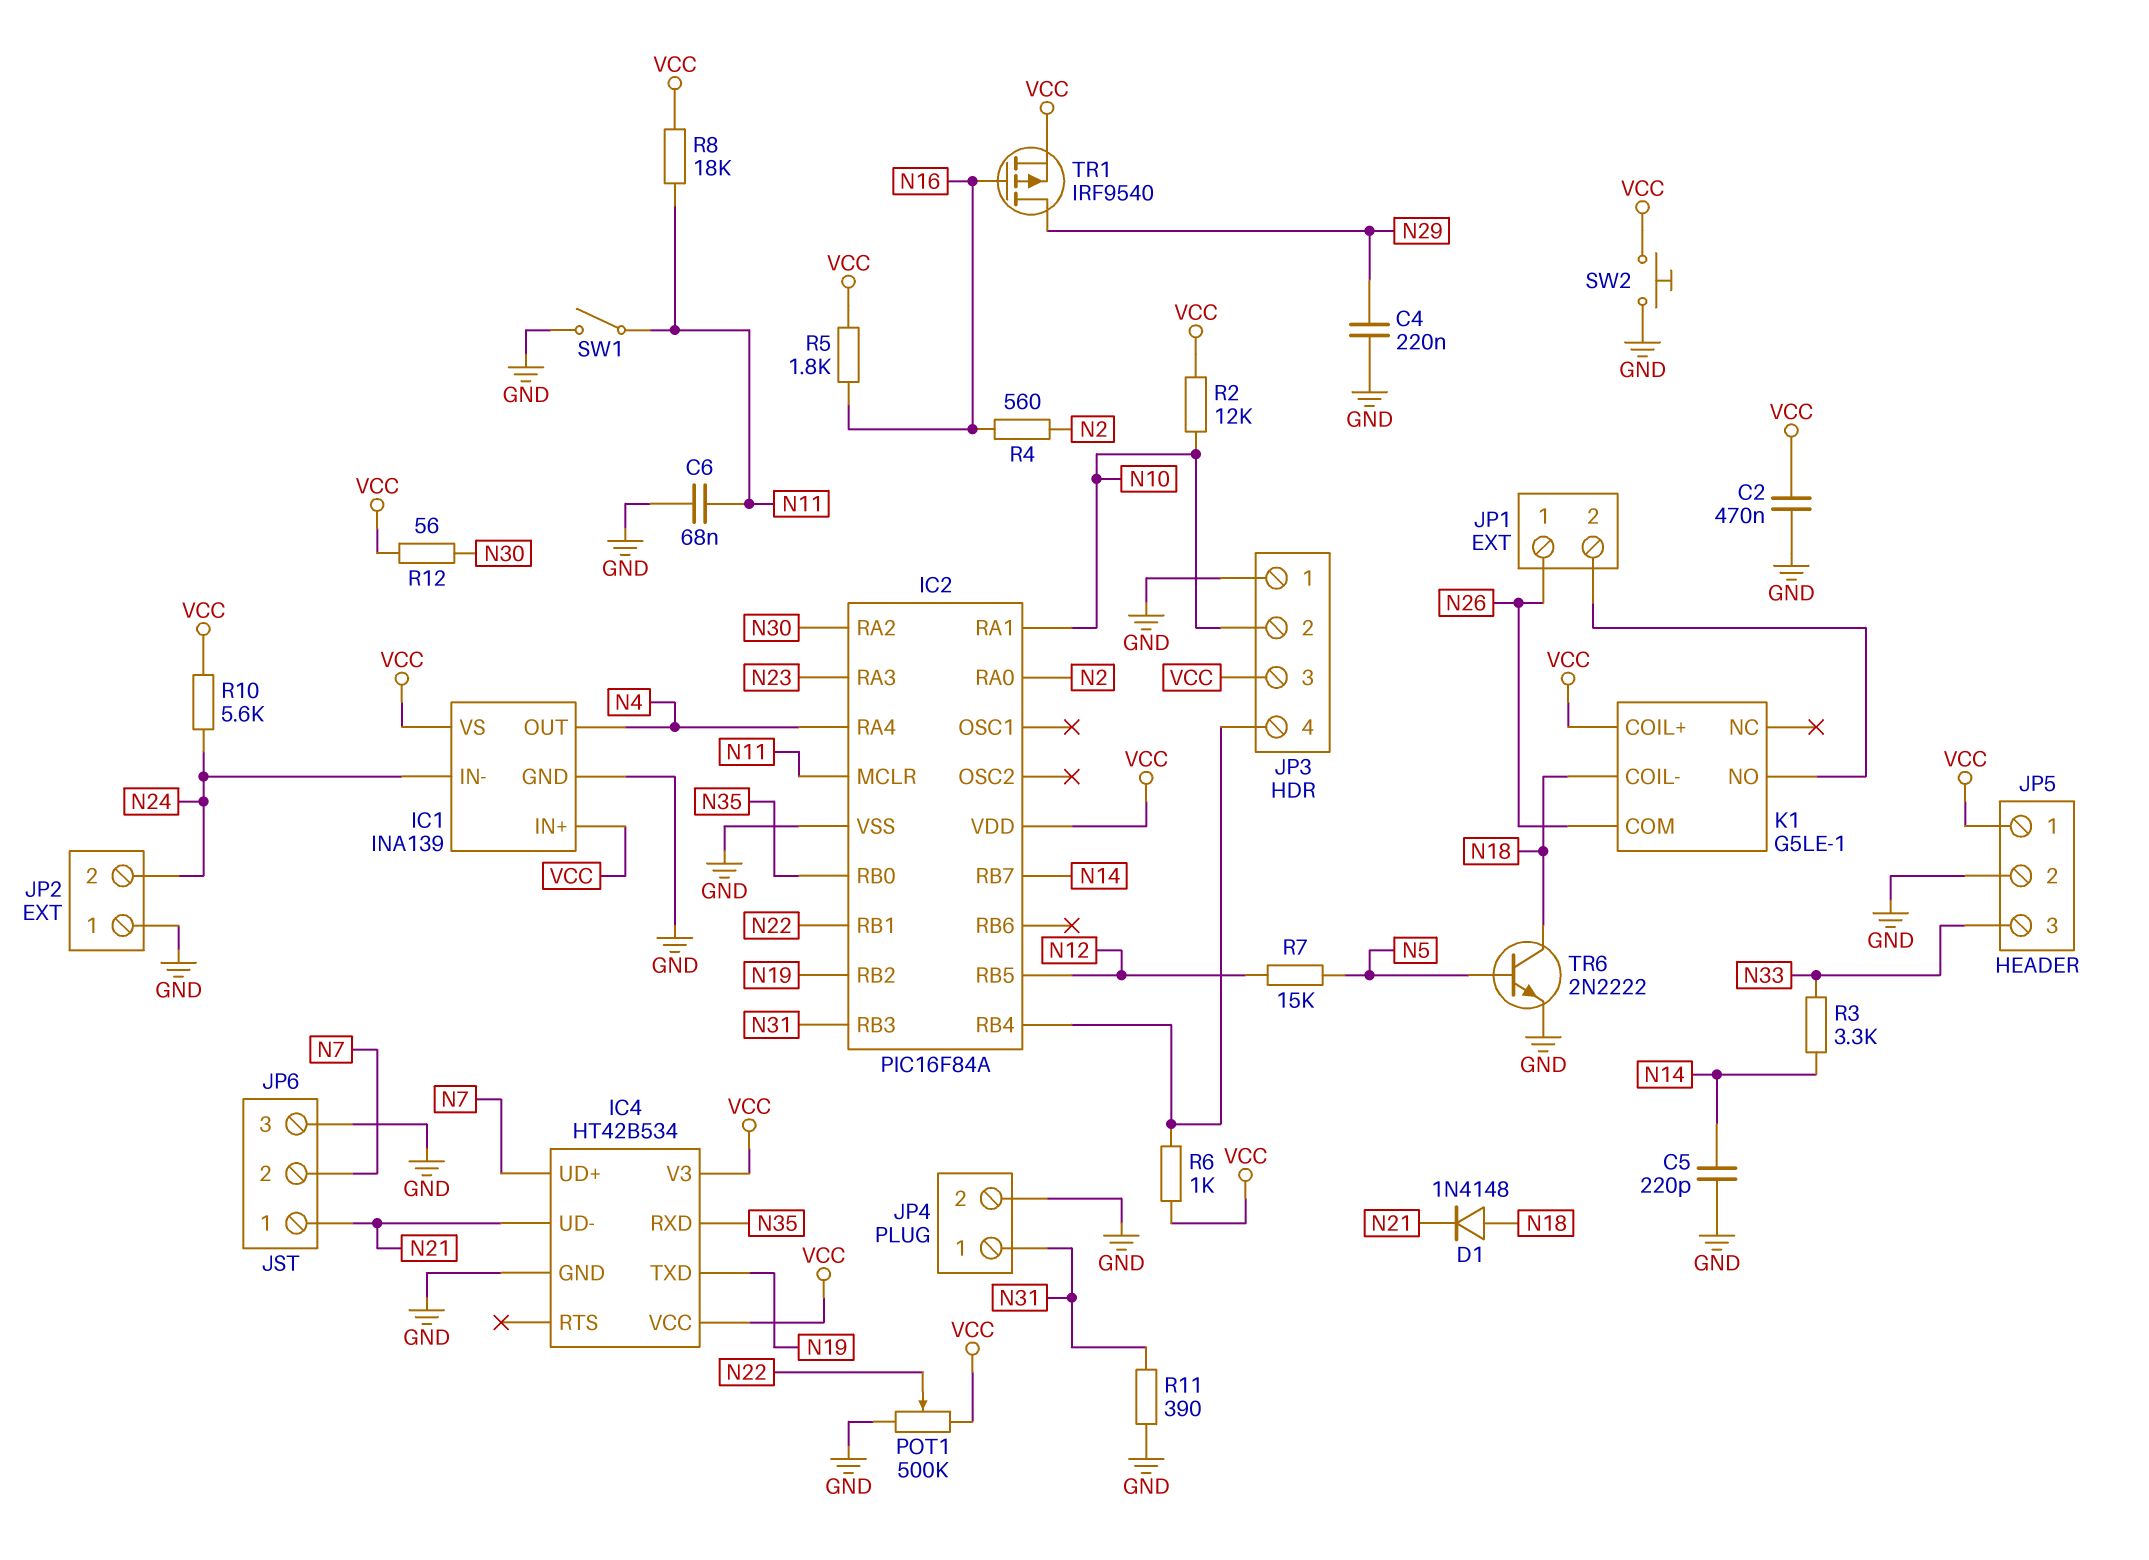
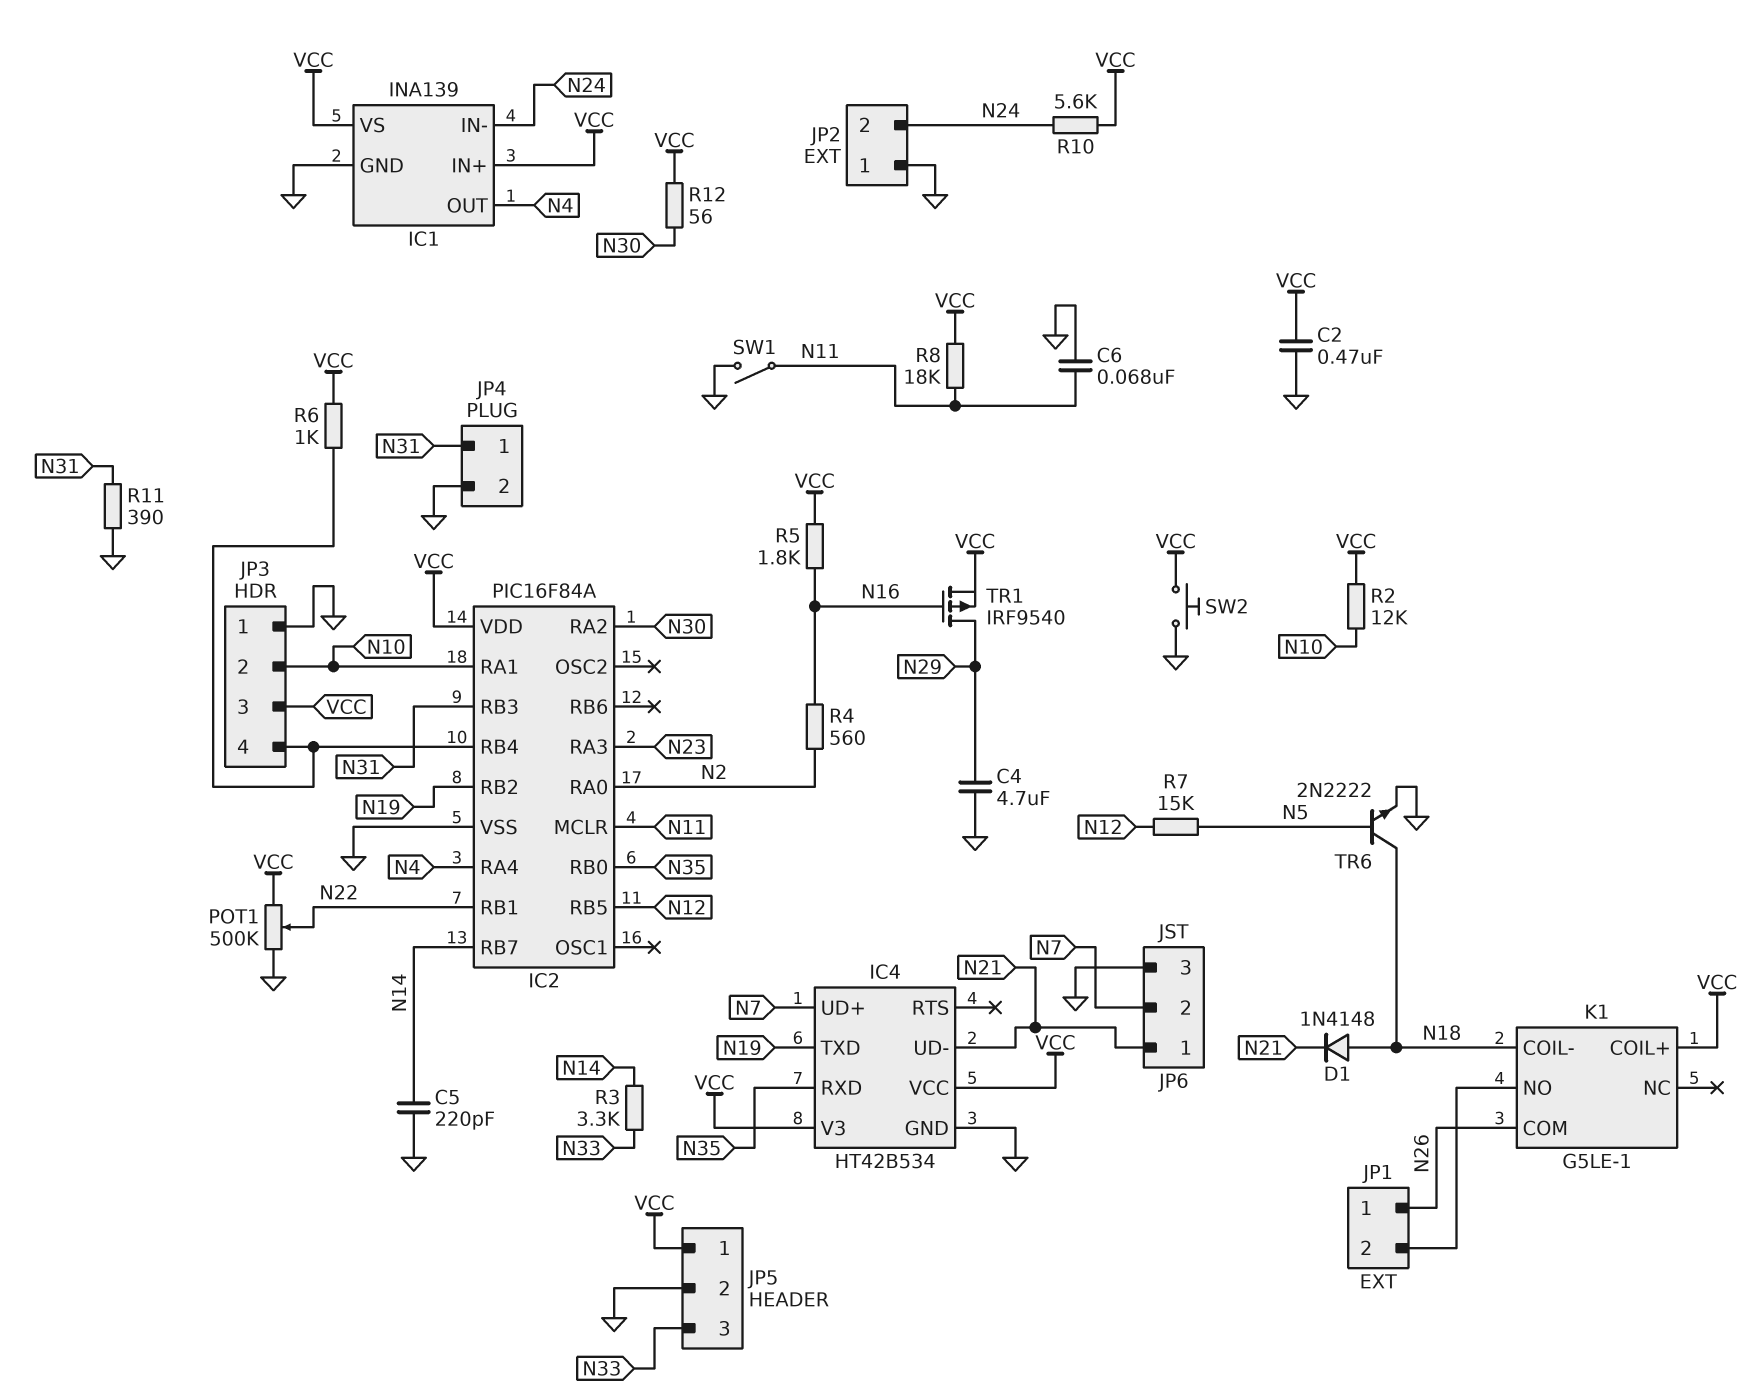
C4: 220nF (GND, N29) -> 4.7uF (GND, N29)

